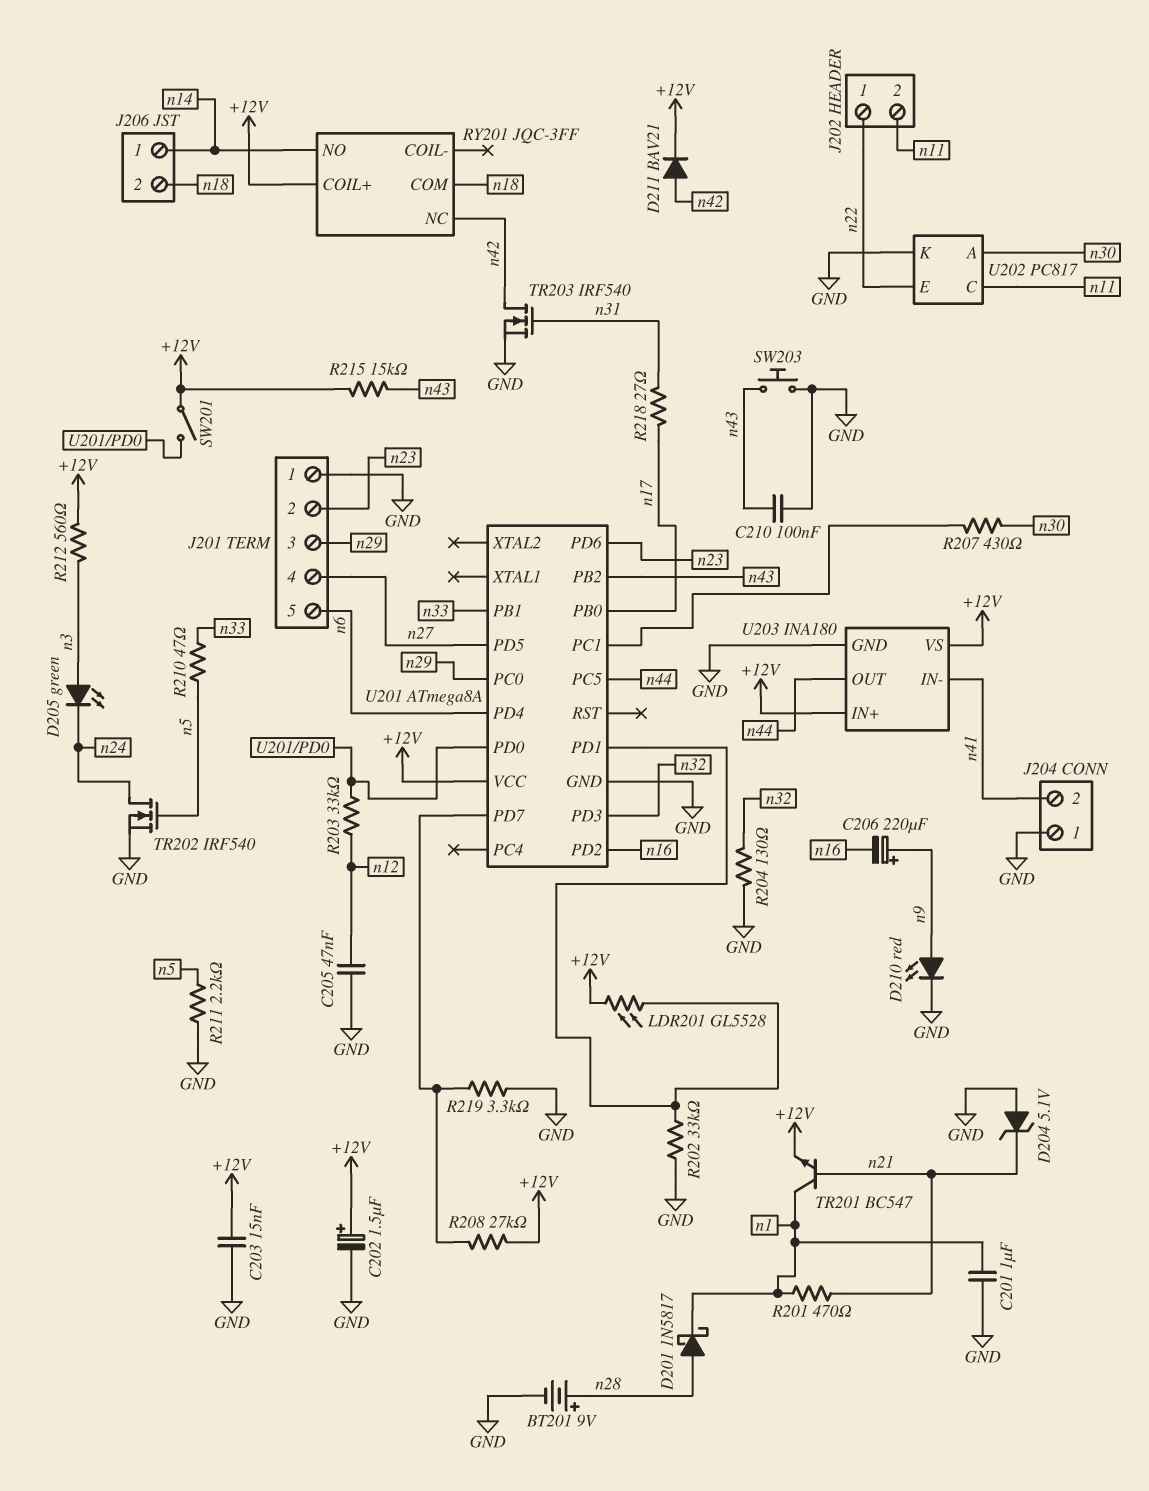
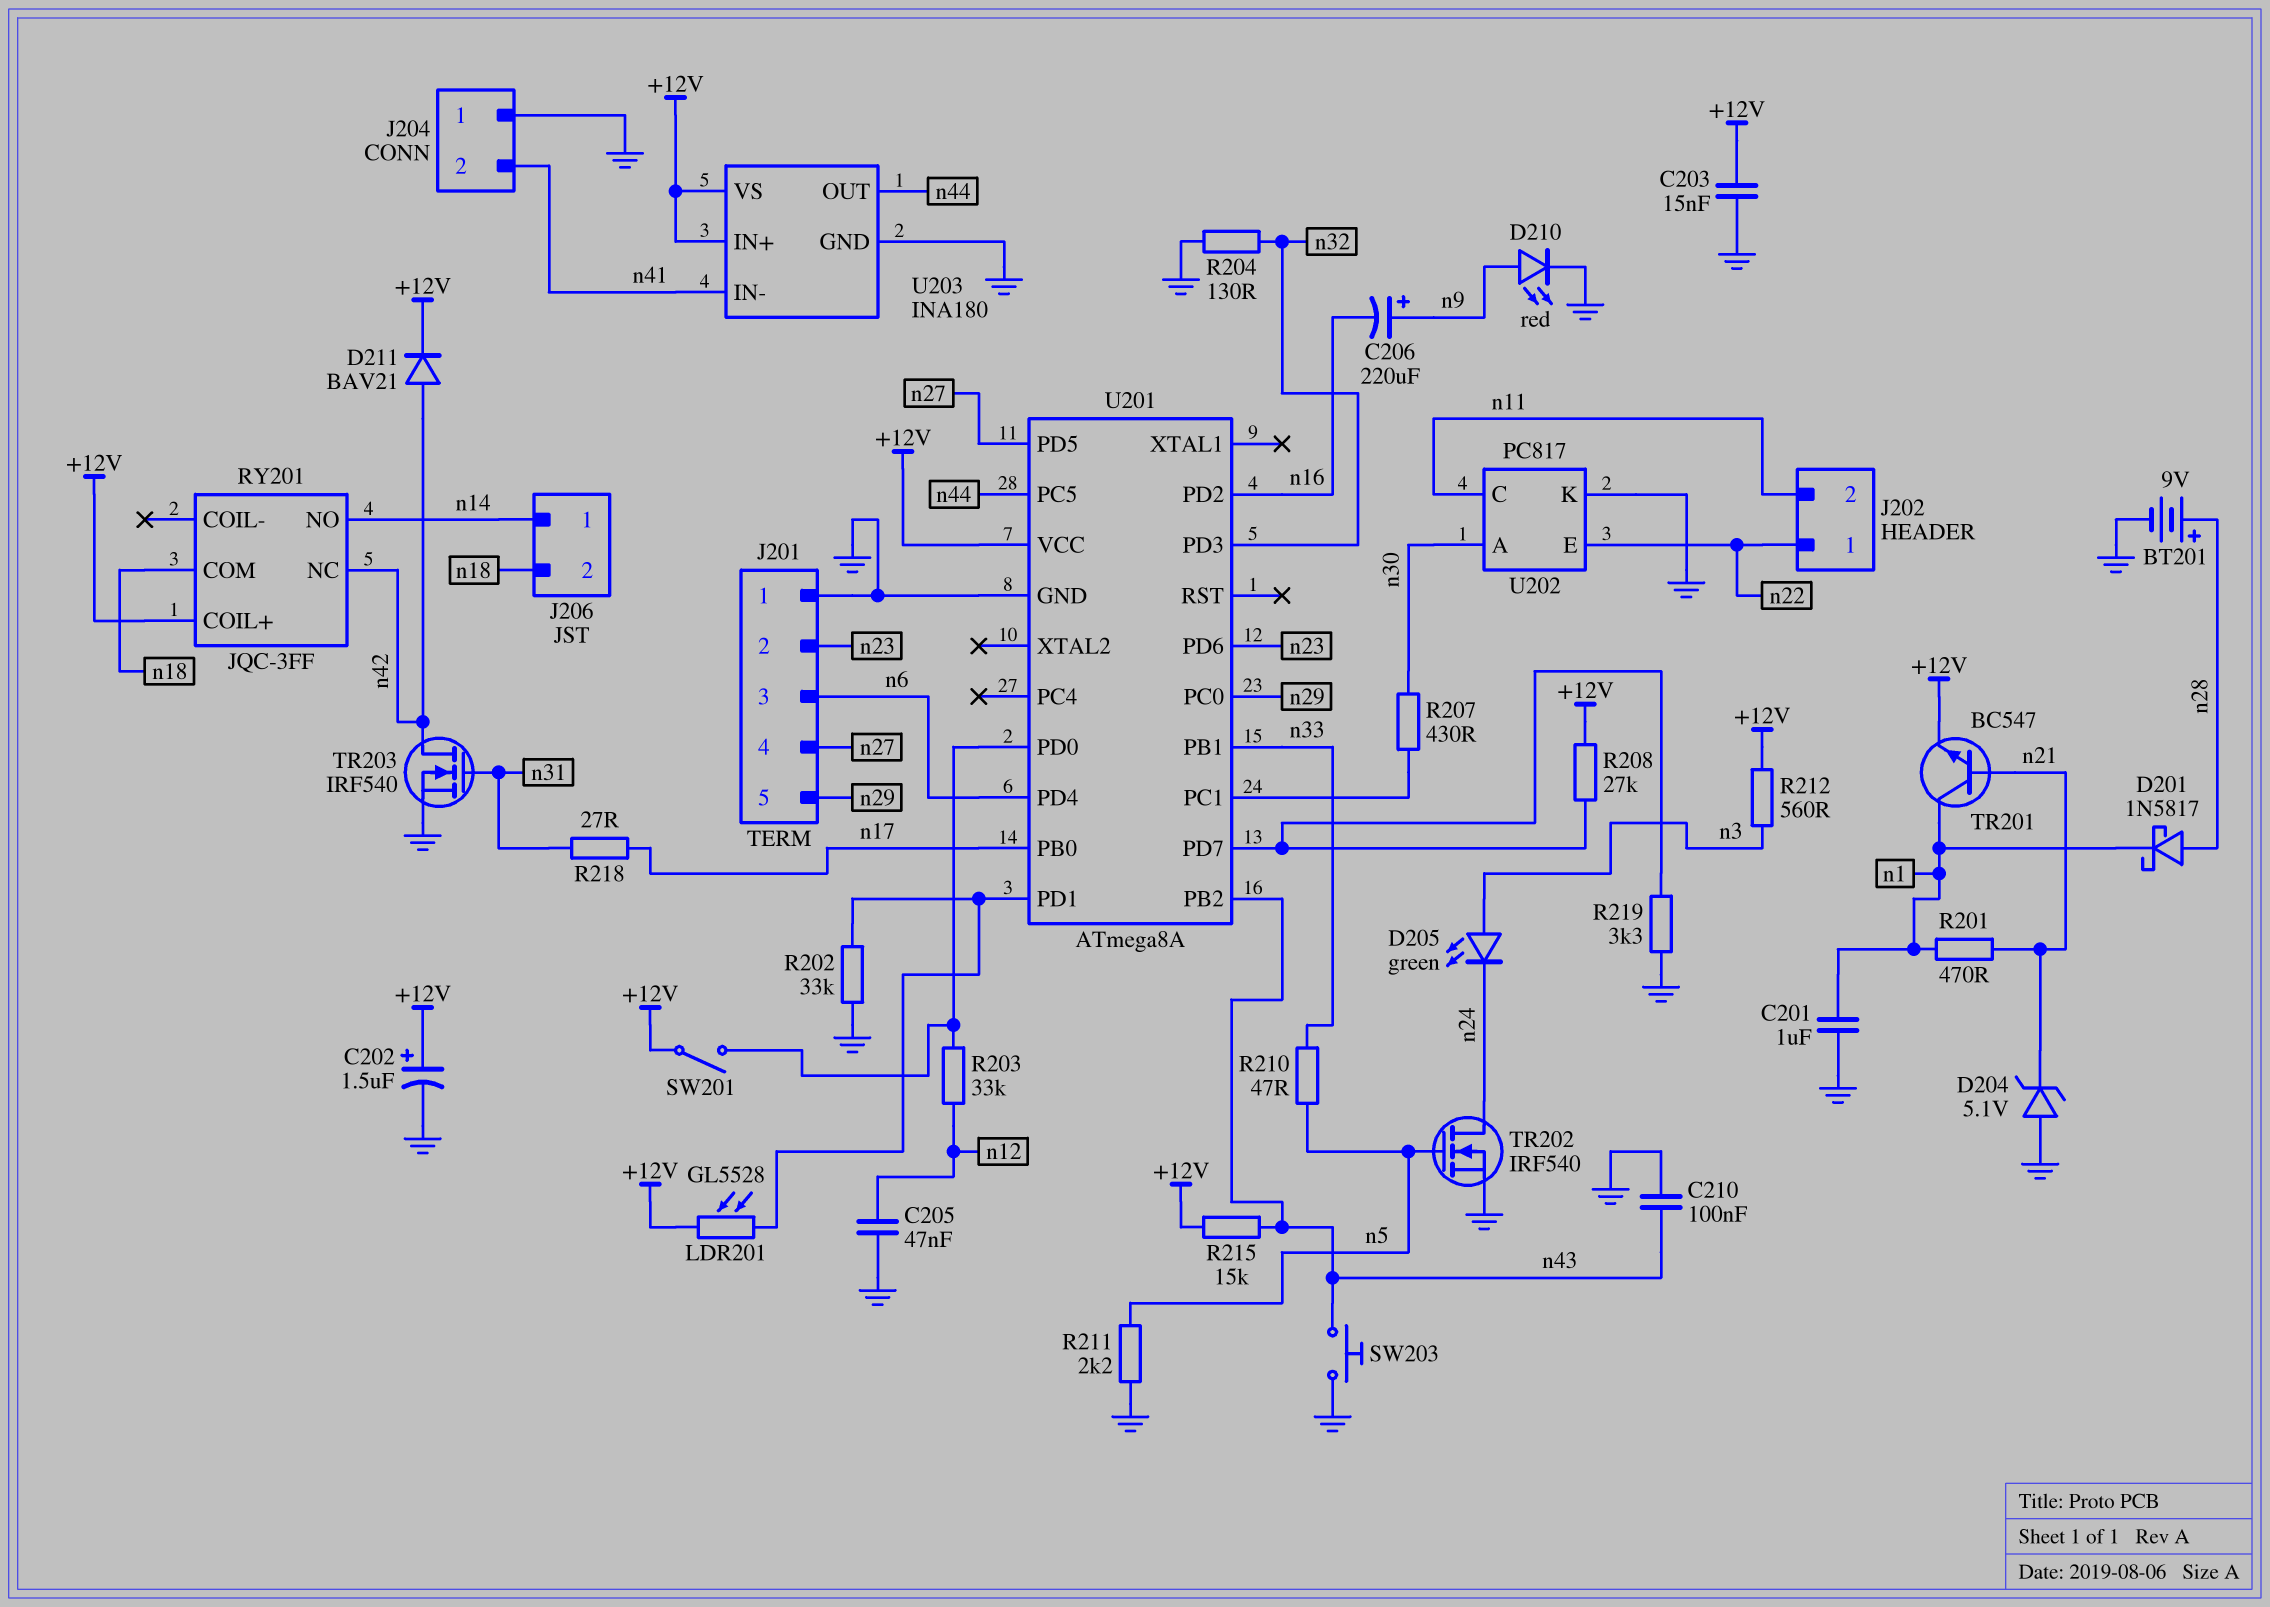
J201 pin 3: n29 -> n6
J201 pin 5: n6 -> n29

